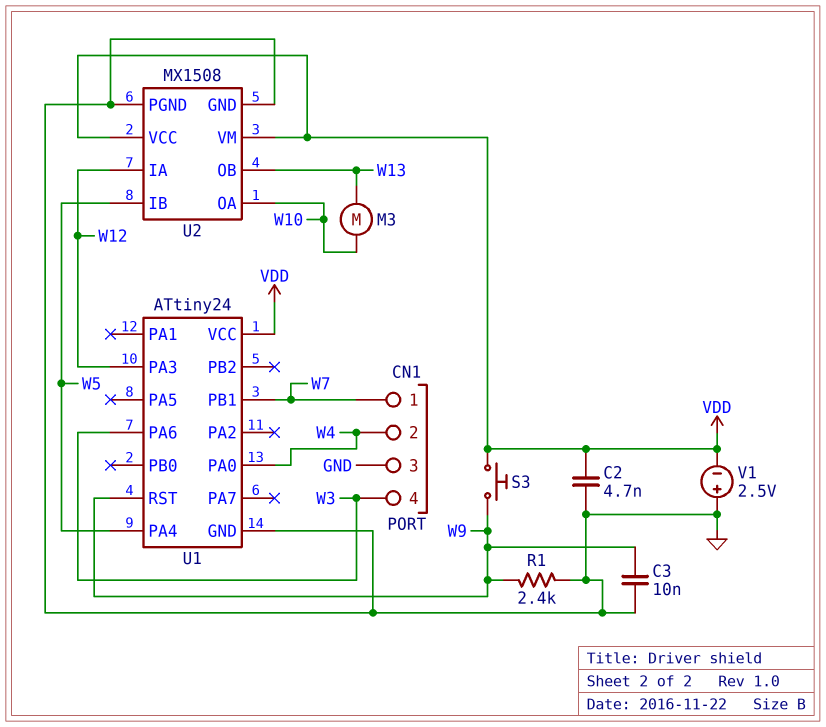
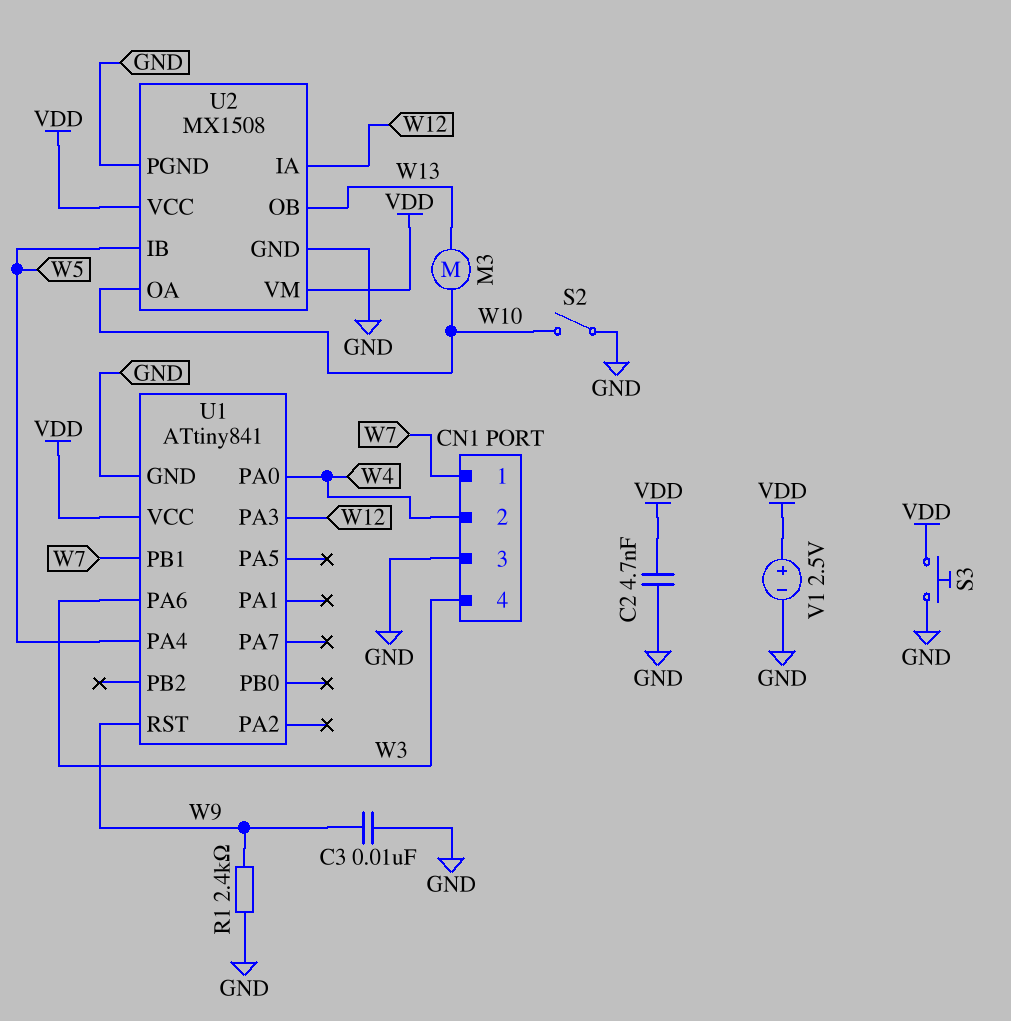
S2: none -> switch (GND, W10)
S3: button (VDD, W9) -> button (GND, VDD)
U1: ATtiny24 -> ATtiny841
V1: 2.5V (plus GND, minus VDD) -> 2.5V (plus VDD, minus GND)

